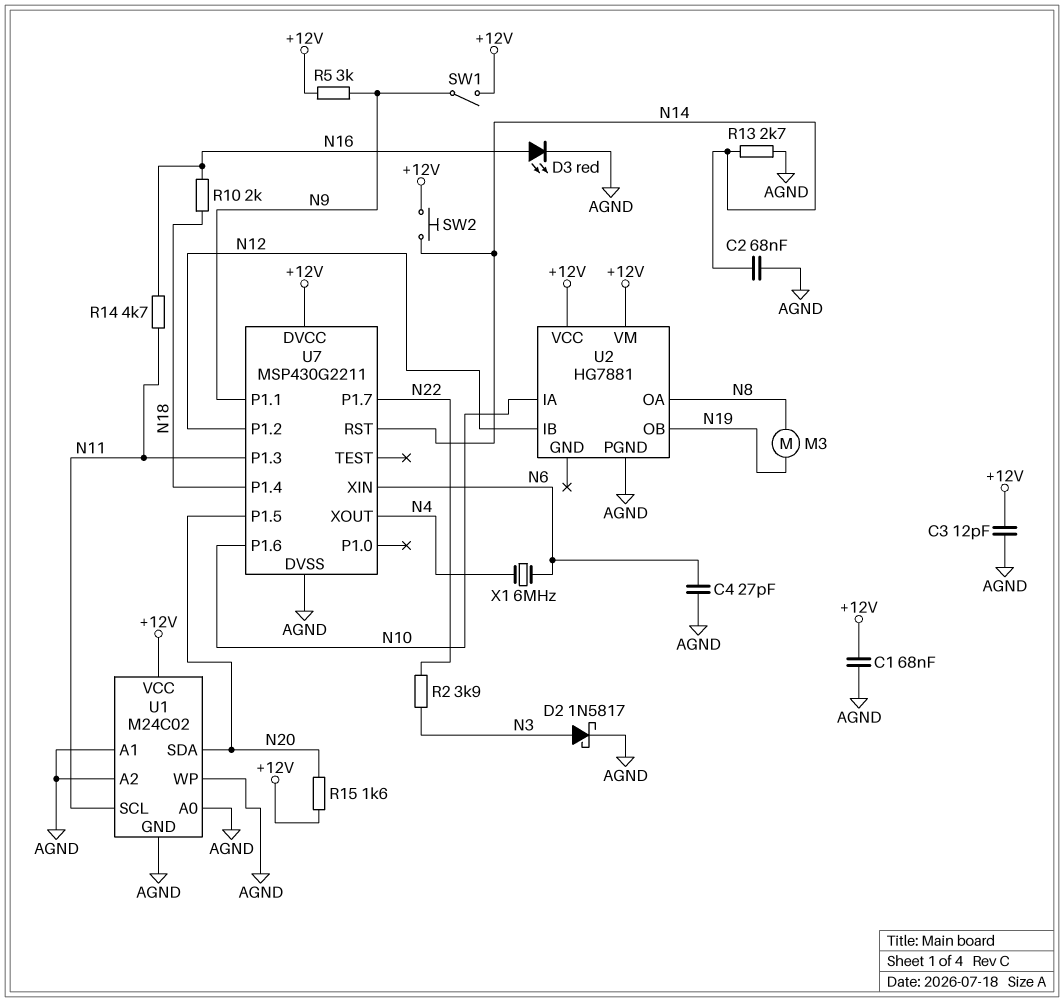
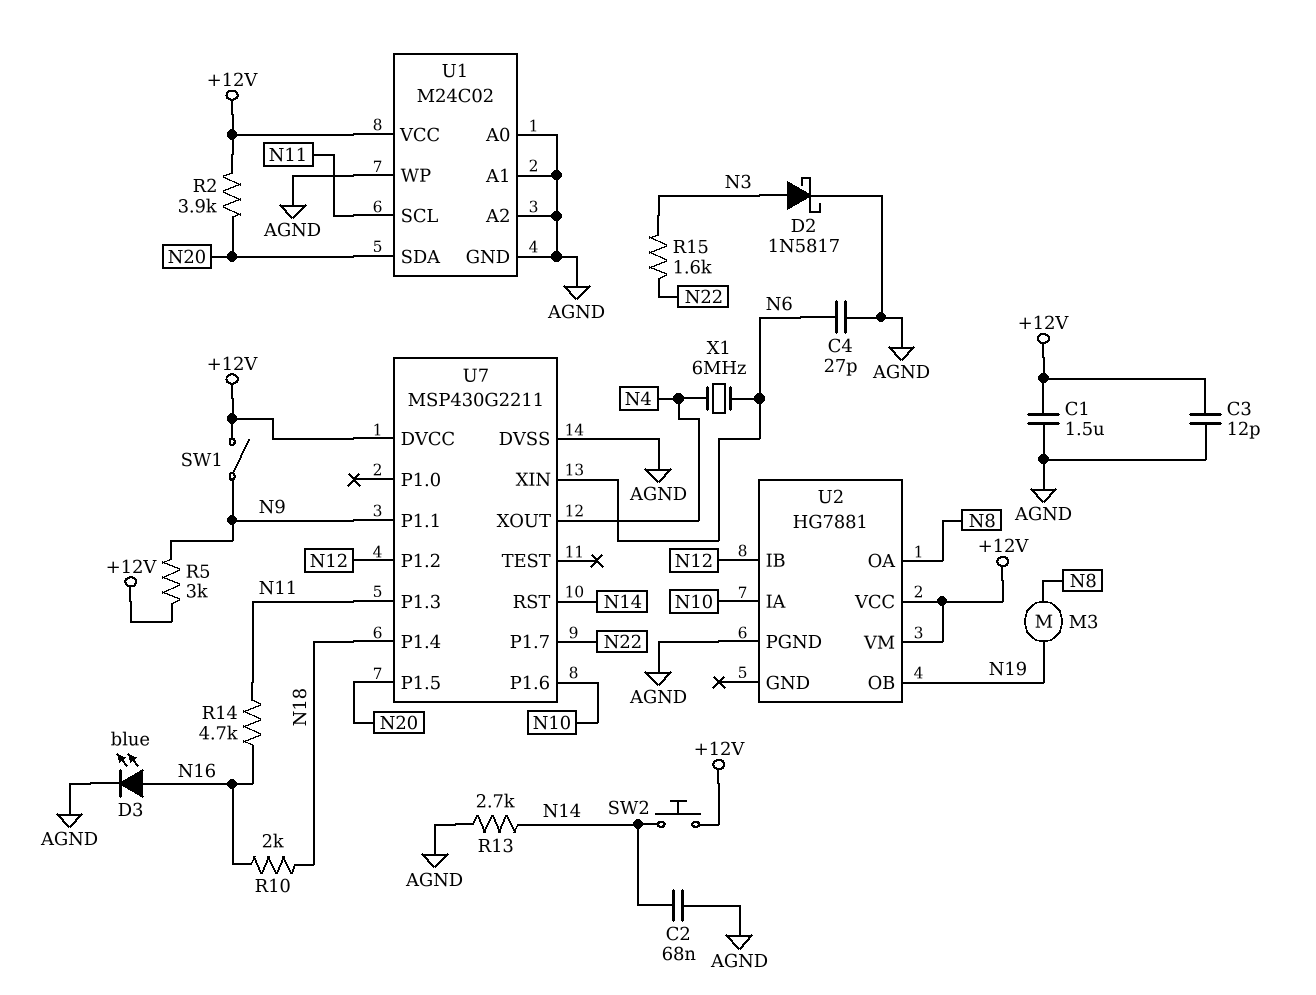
C1: 68nF (+12V, AGND) -> 1.5uF (+12V, AGND)
D3: LED red (A N16, K AGND) -> LED blue (A N16, K AGND)
R2: 3.9k (N3, N22) -> 3.9k (+12V, N20)
R15: 1.6k (+12V, N20) -> 1.6k (N3, N22)

